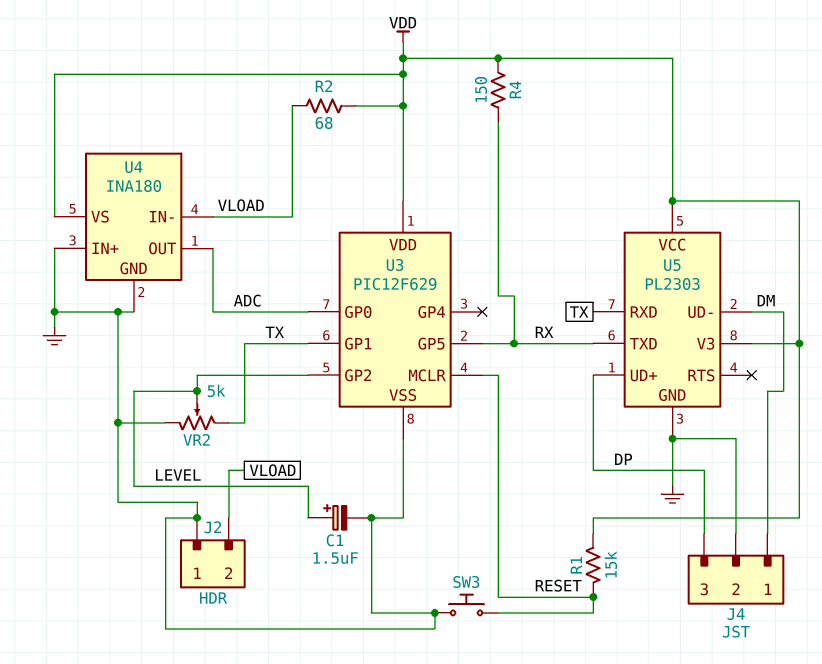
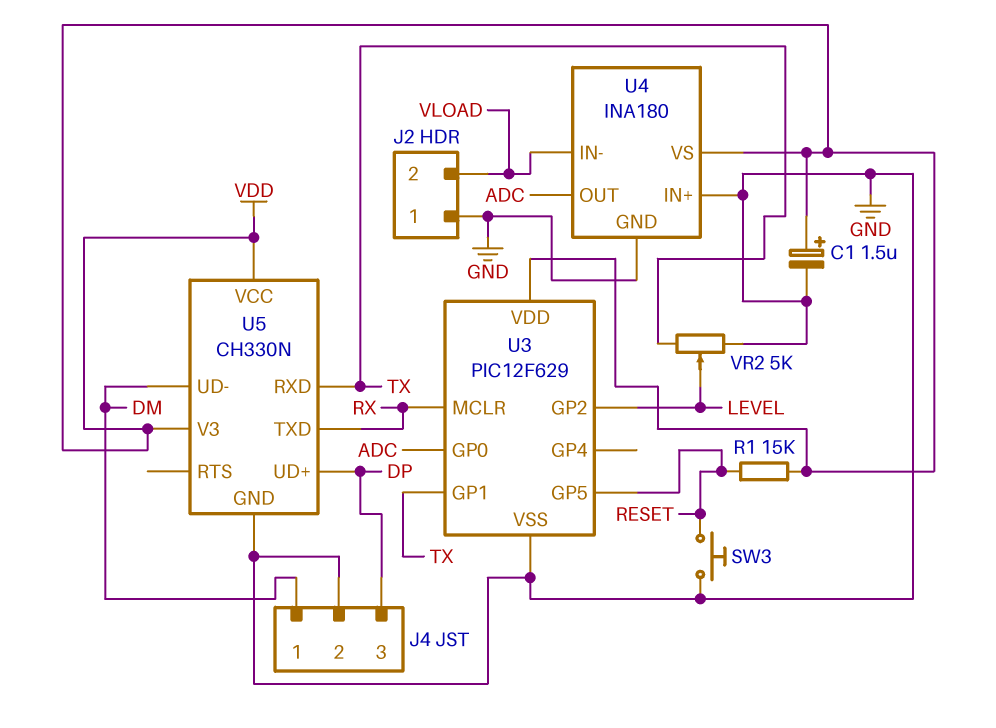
C1: 1.5uF (plus LEVEL, minus GND) -> 1.5uF (plus VDD, minus GND)
R2: 68 (VDD, VLOAD) -> none
R4: 150 (RX, VDD) -> none
U3 pin GP5: RX -> RESET
U3 pin MCLR: RESET -> RX
U5: PL2303 -> CH330N

